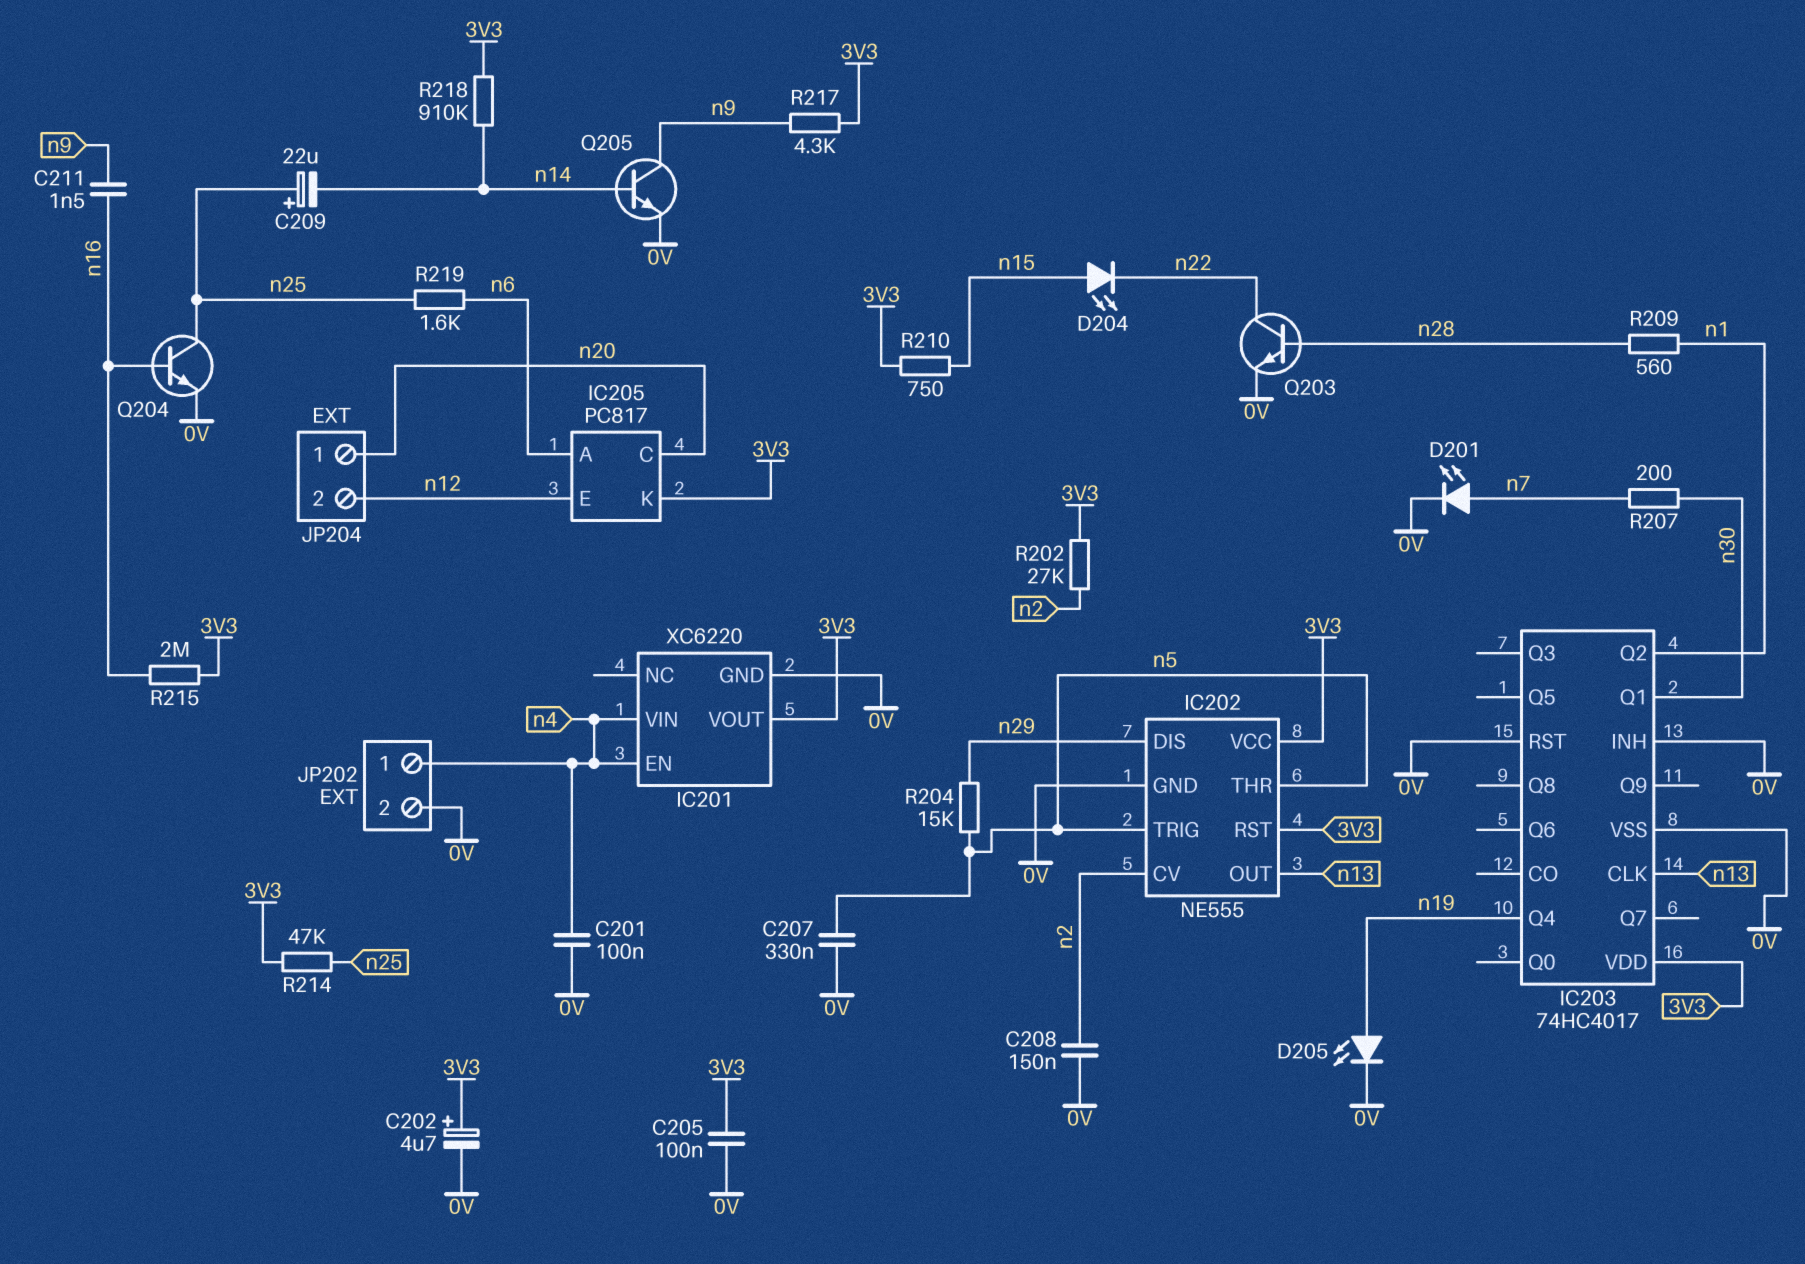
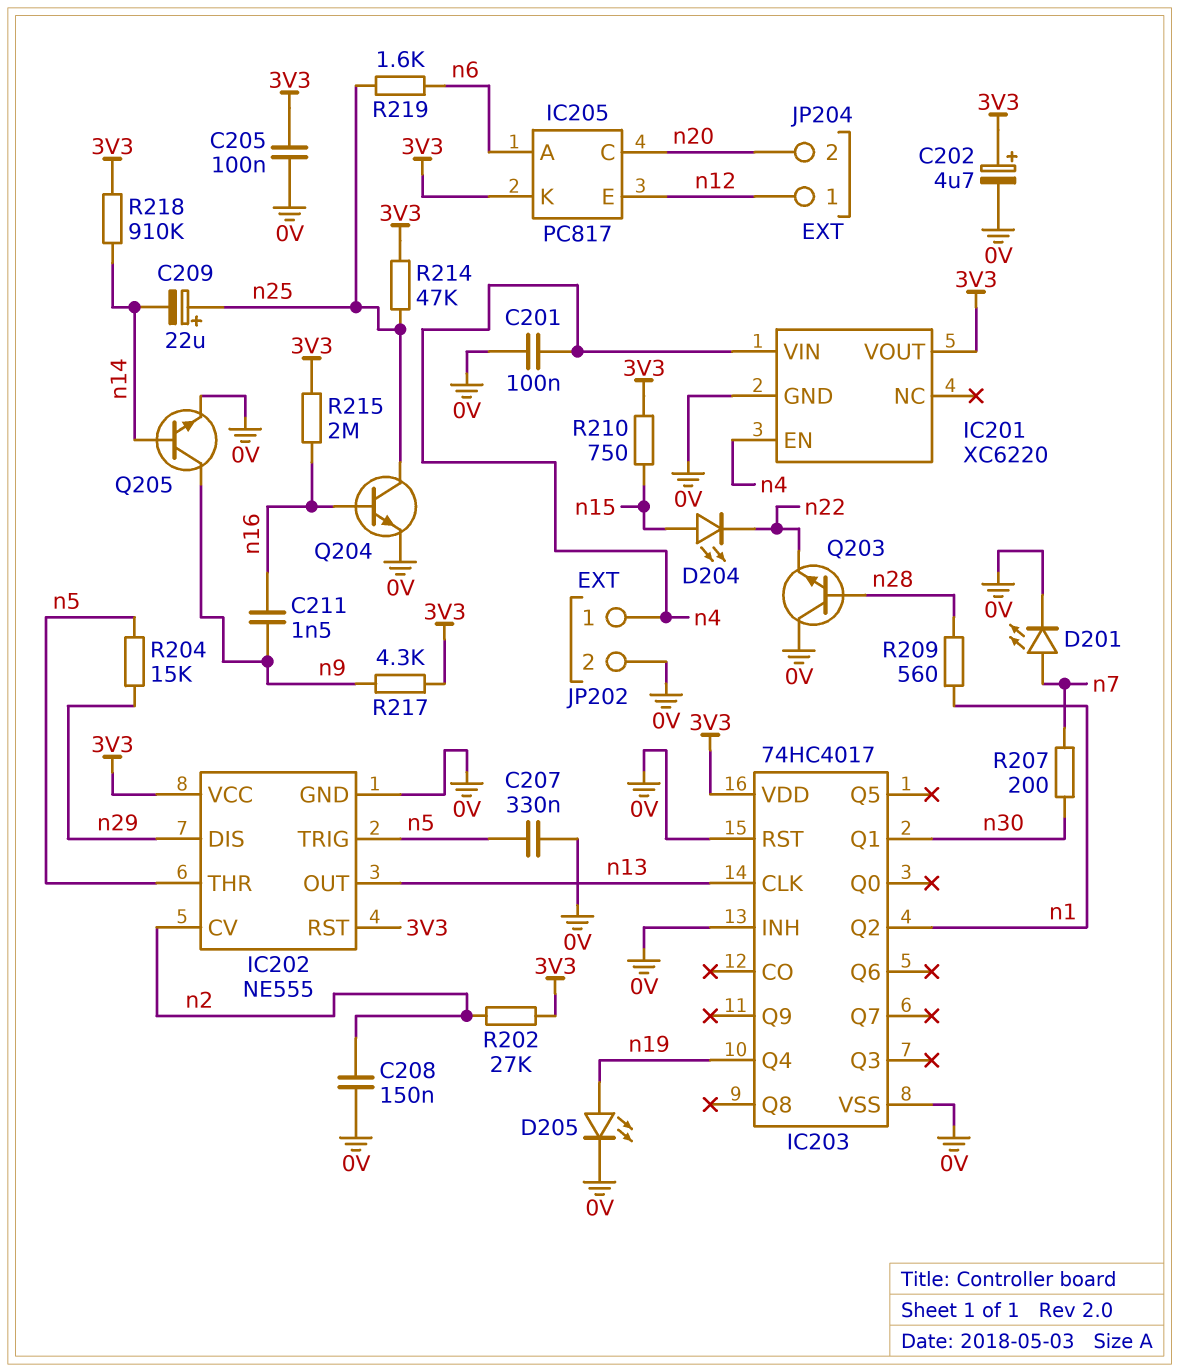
JP204 pin 1: n20 -> n12
JP204 pin 2: n12 -> n20
Q203: NPN (B n28, C n22, E 0V) -> NPN (B n28, C 0V, E n22)

